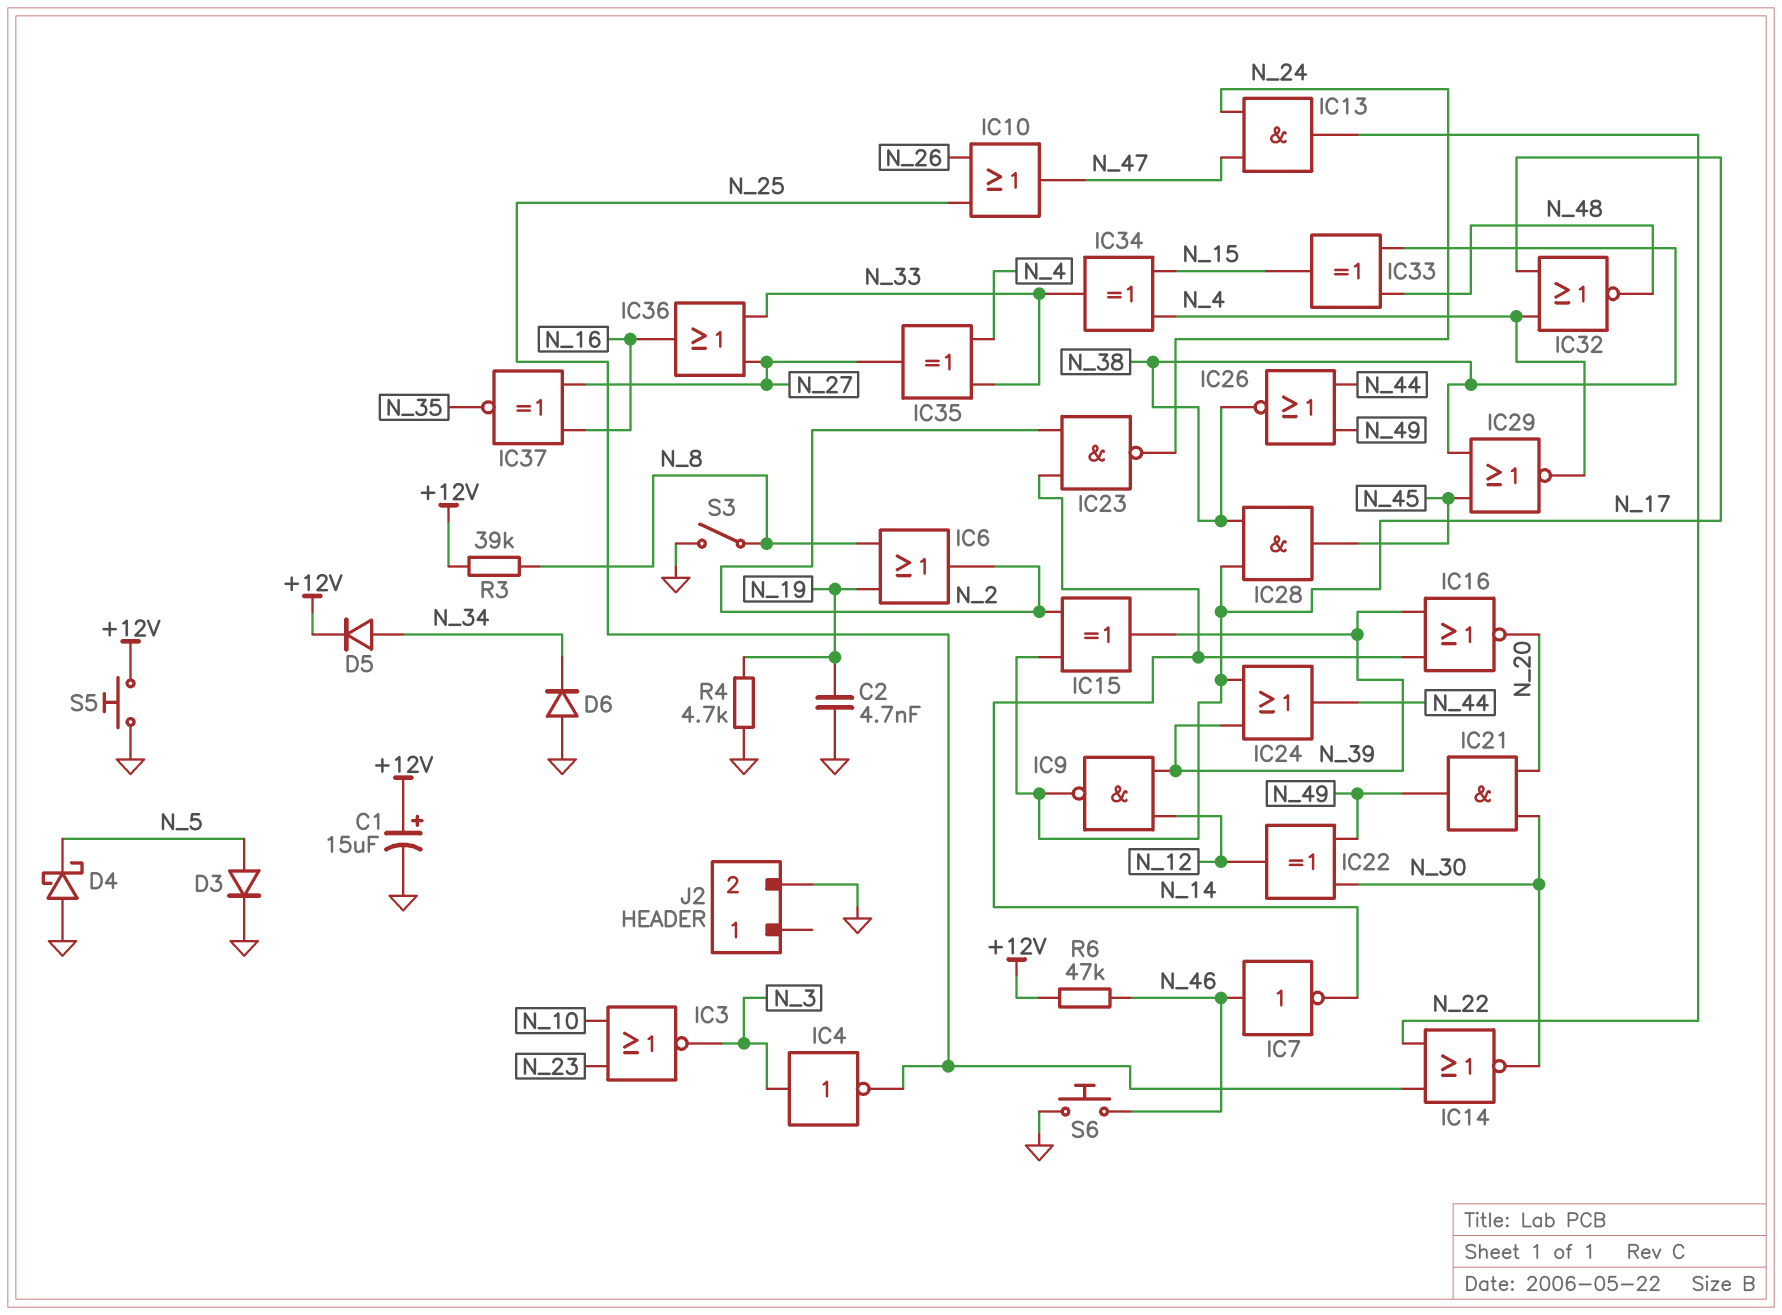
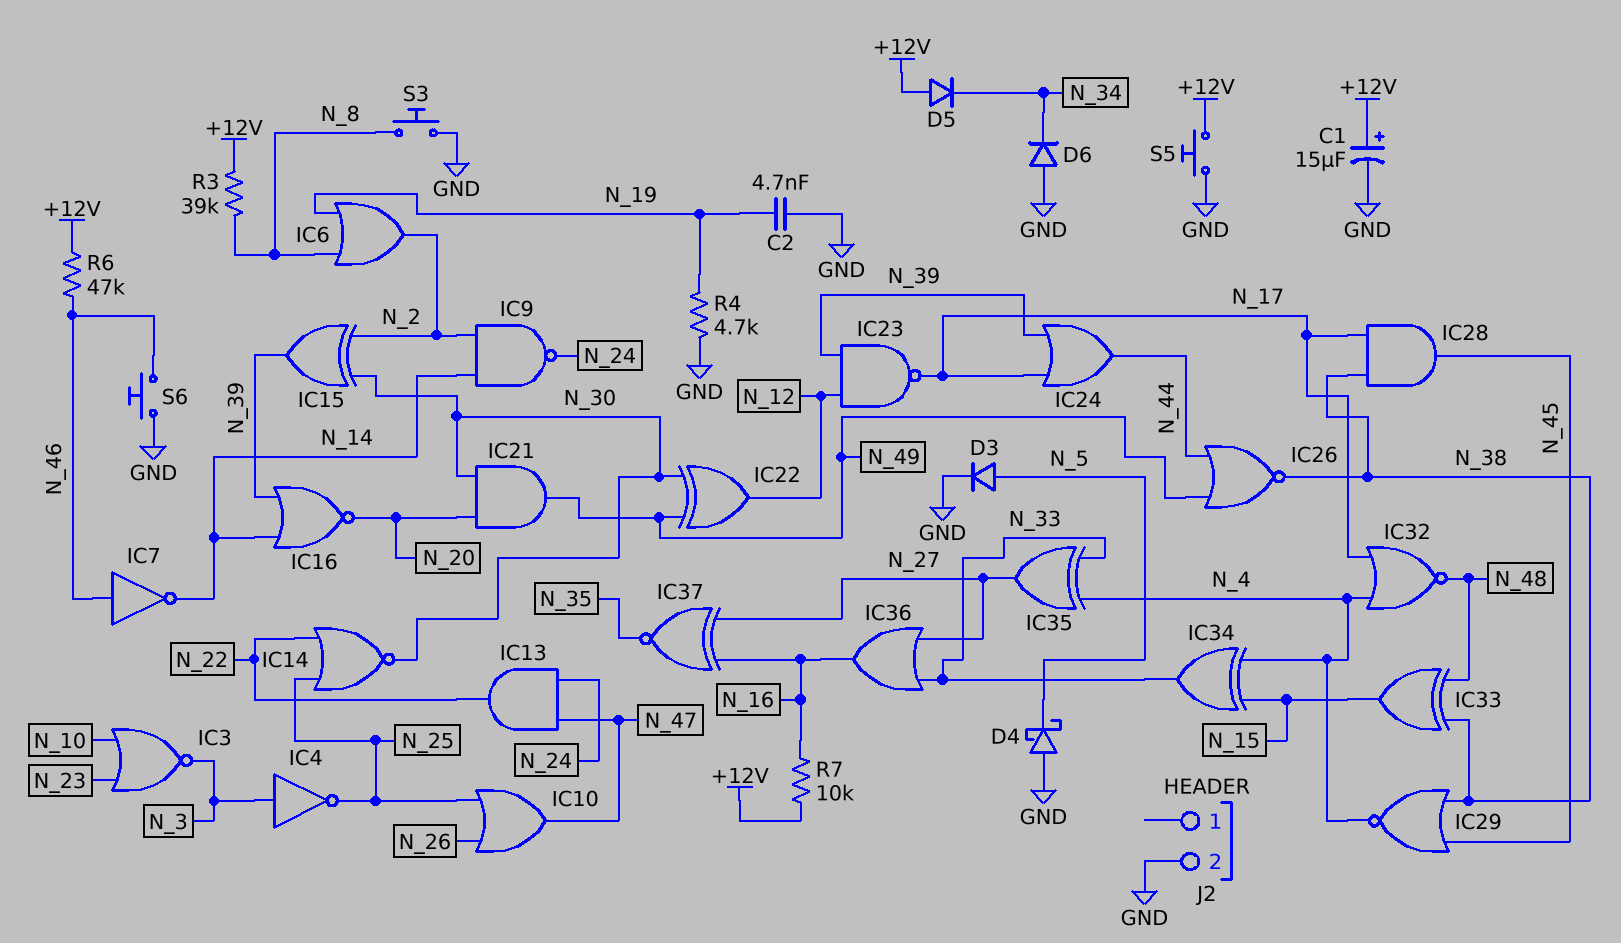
D5: diode (A N_34, K +12V) -> diode (A +12V, K N_34)
IC9: NAND (in N_12, in N_39, out N_17) -> NAND (in N_2, in N_14, out N_24)
IC15: XOR (in N_2, in N_17, out N_39) -> XOR (in N_2, in N_30, out N_39)
IC23: NAND (in N_2, in N_14, out N_24) -> NAND (in N_12, in N_39, out N_17)
R7: none -> 10k (+12V, N_16)
S3: switch (GND, N_8) -> button (GND, N_8)

